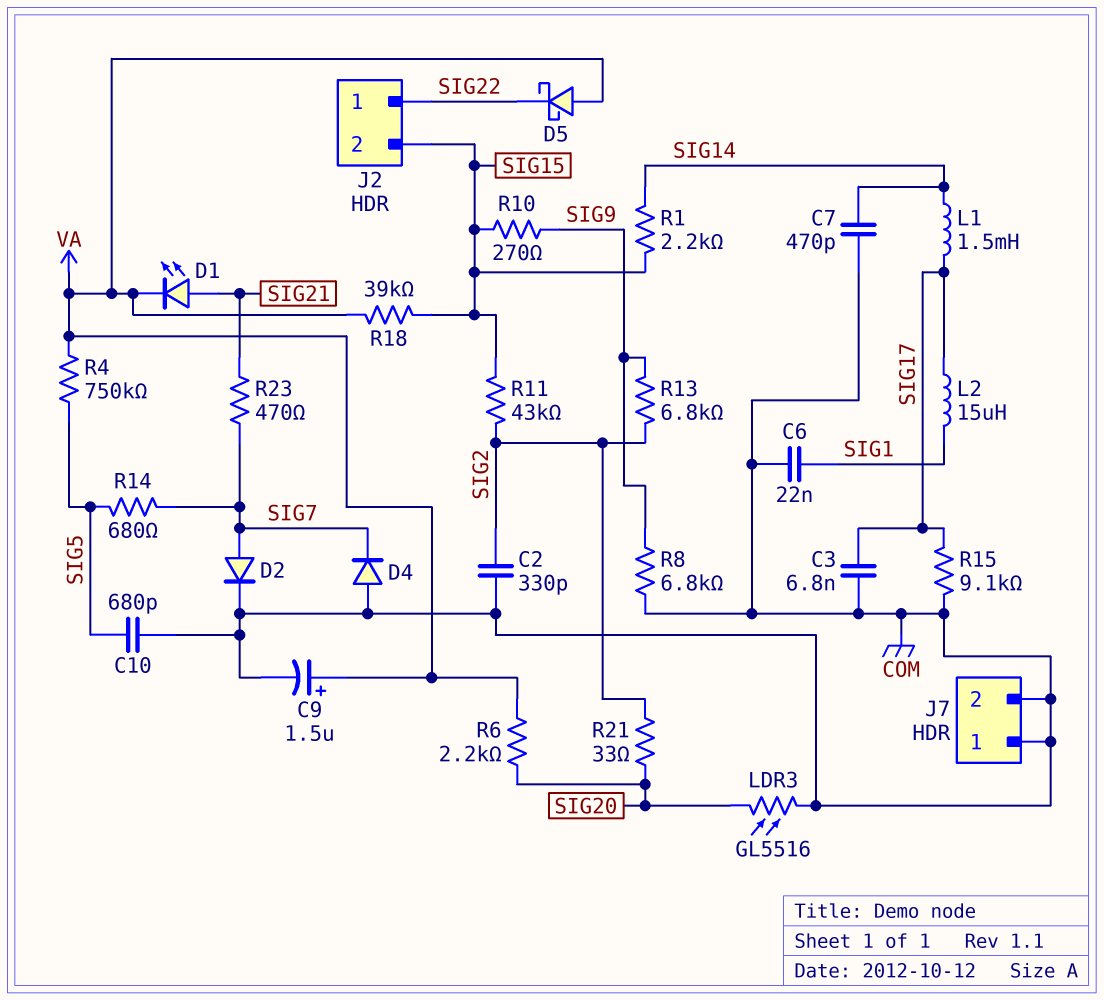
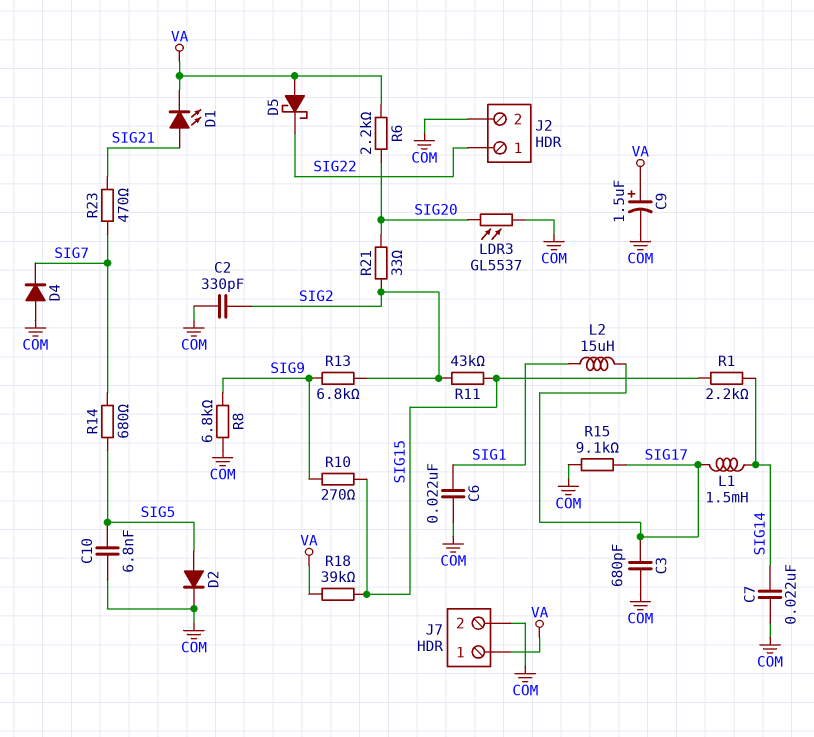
C3: 6.8nF (COM, SIG17) -> 680pF (COM, SIG17)
C7: 470pF (COM, SIG14) -> 22nF (COM, SIG14)
C10: 680pF (COM, SIG5) -> 6.8nF (COM, SIG5)
D2: diode (A SIG7, K COM) -> diode (A SIG5, K COM)
J2 pin 2: SIG15 -> COM
J7 pin 1: COM -> VA
LDR3: GL5516 (COM, SIG20) -> GL5537 (COM, SIG20)
R4: 750k (SIG5, VA) -> none

